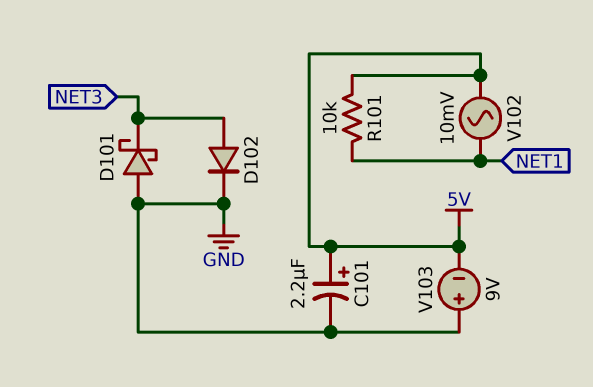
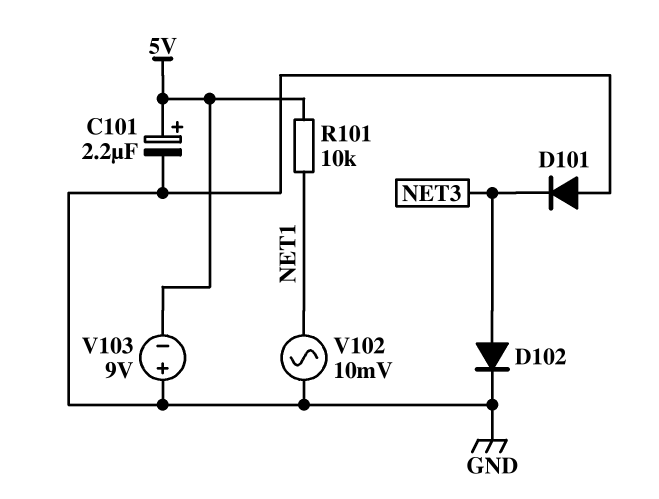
D101: schottky (A GND, K NET3) -> diode (A GND, K NET3)
V102: AC 10mV (5V, NET1) -> AC 10mV (GND, NET1)

